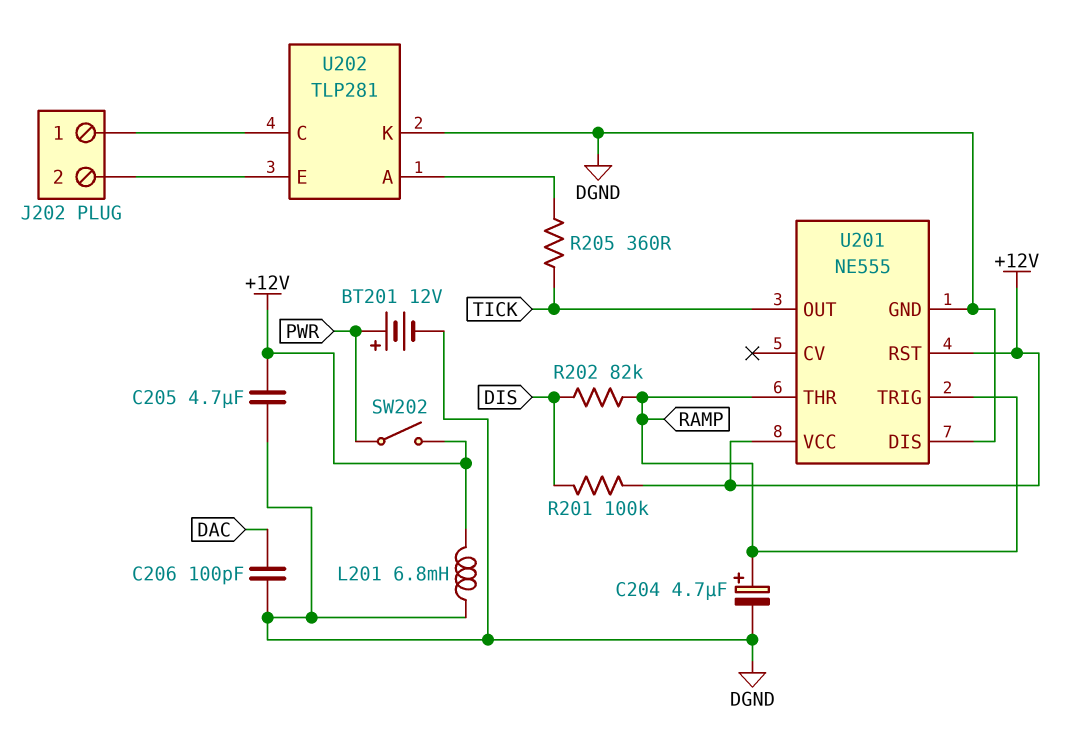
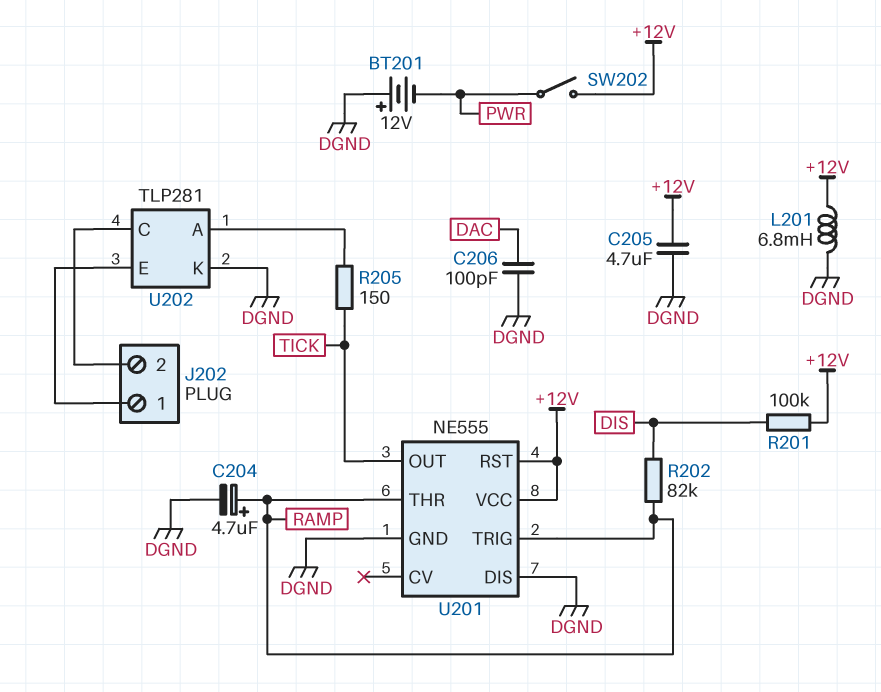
BT201: 12V (plus PWR, minus DGND) -> 12V (plus DGND, minus PWR)
R205: 360 (TICK, U202/A) -> 150 (TICK, U202/A)
U202 pin C: J202/1 -> J202/2
U202 pin E: J202/2 -> J202/1

